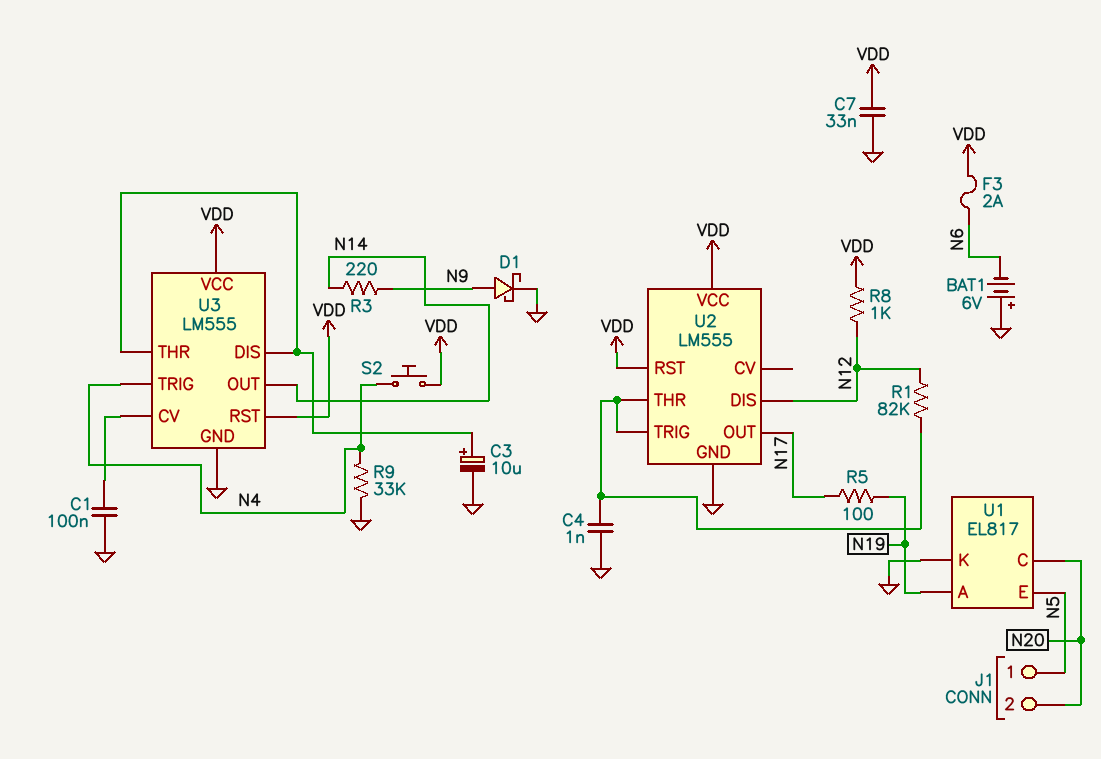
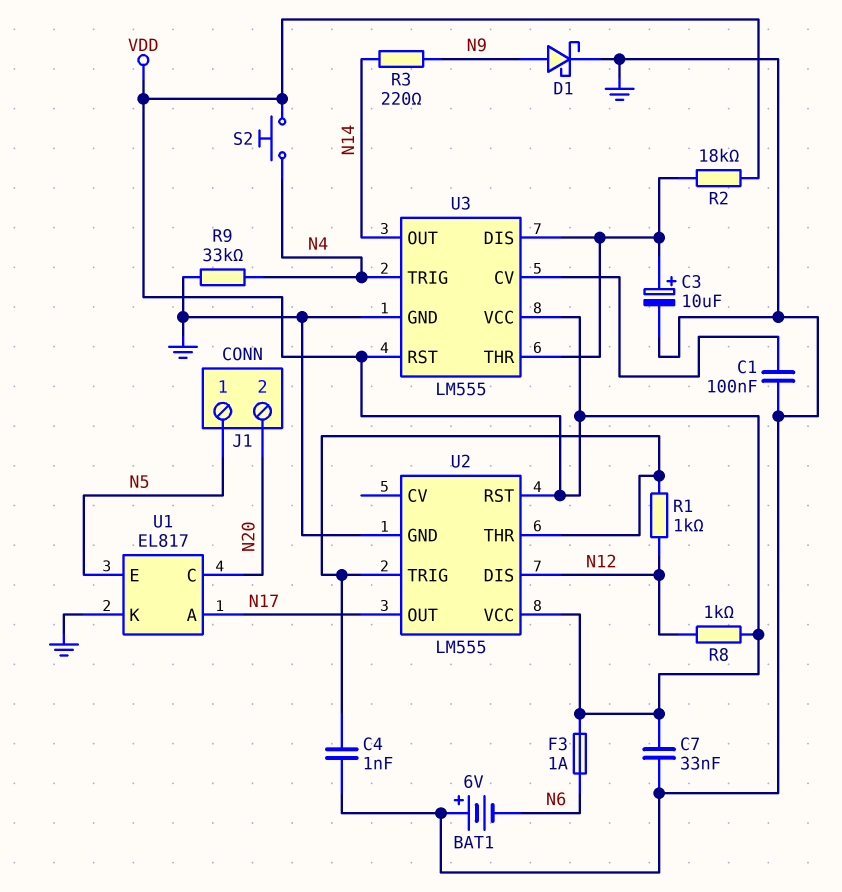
F3: 2A (N6, VDD) -> 1A (N6, VDD)
R1: 82k (N12, U2/THR) -> 1k (N12, U2/THR)
R2: none -> 18k (U3/DIS, VDD)
R5: 100 (N17, N19) -> none
U1 pin A: N19 -> N17

